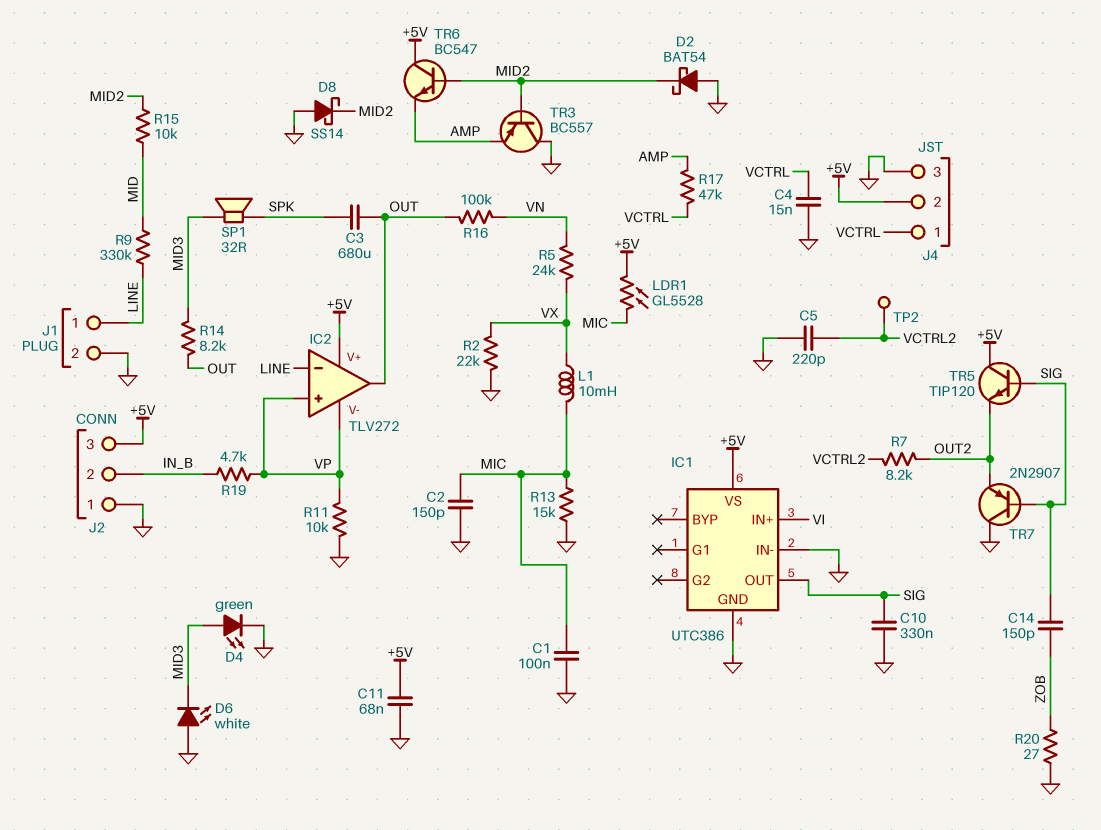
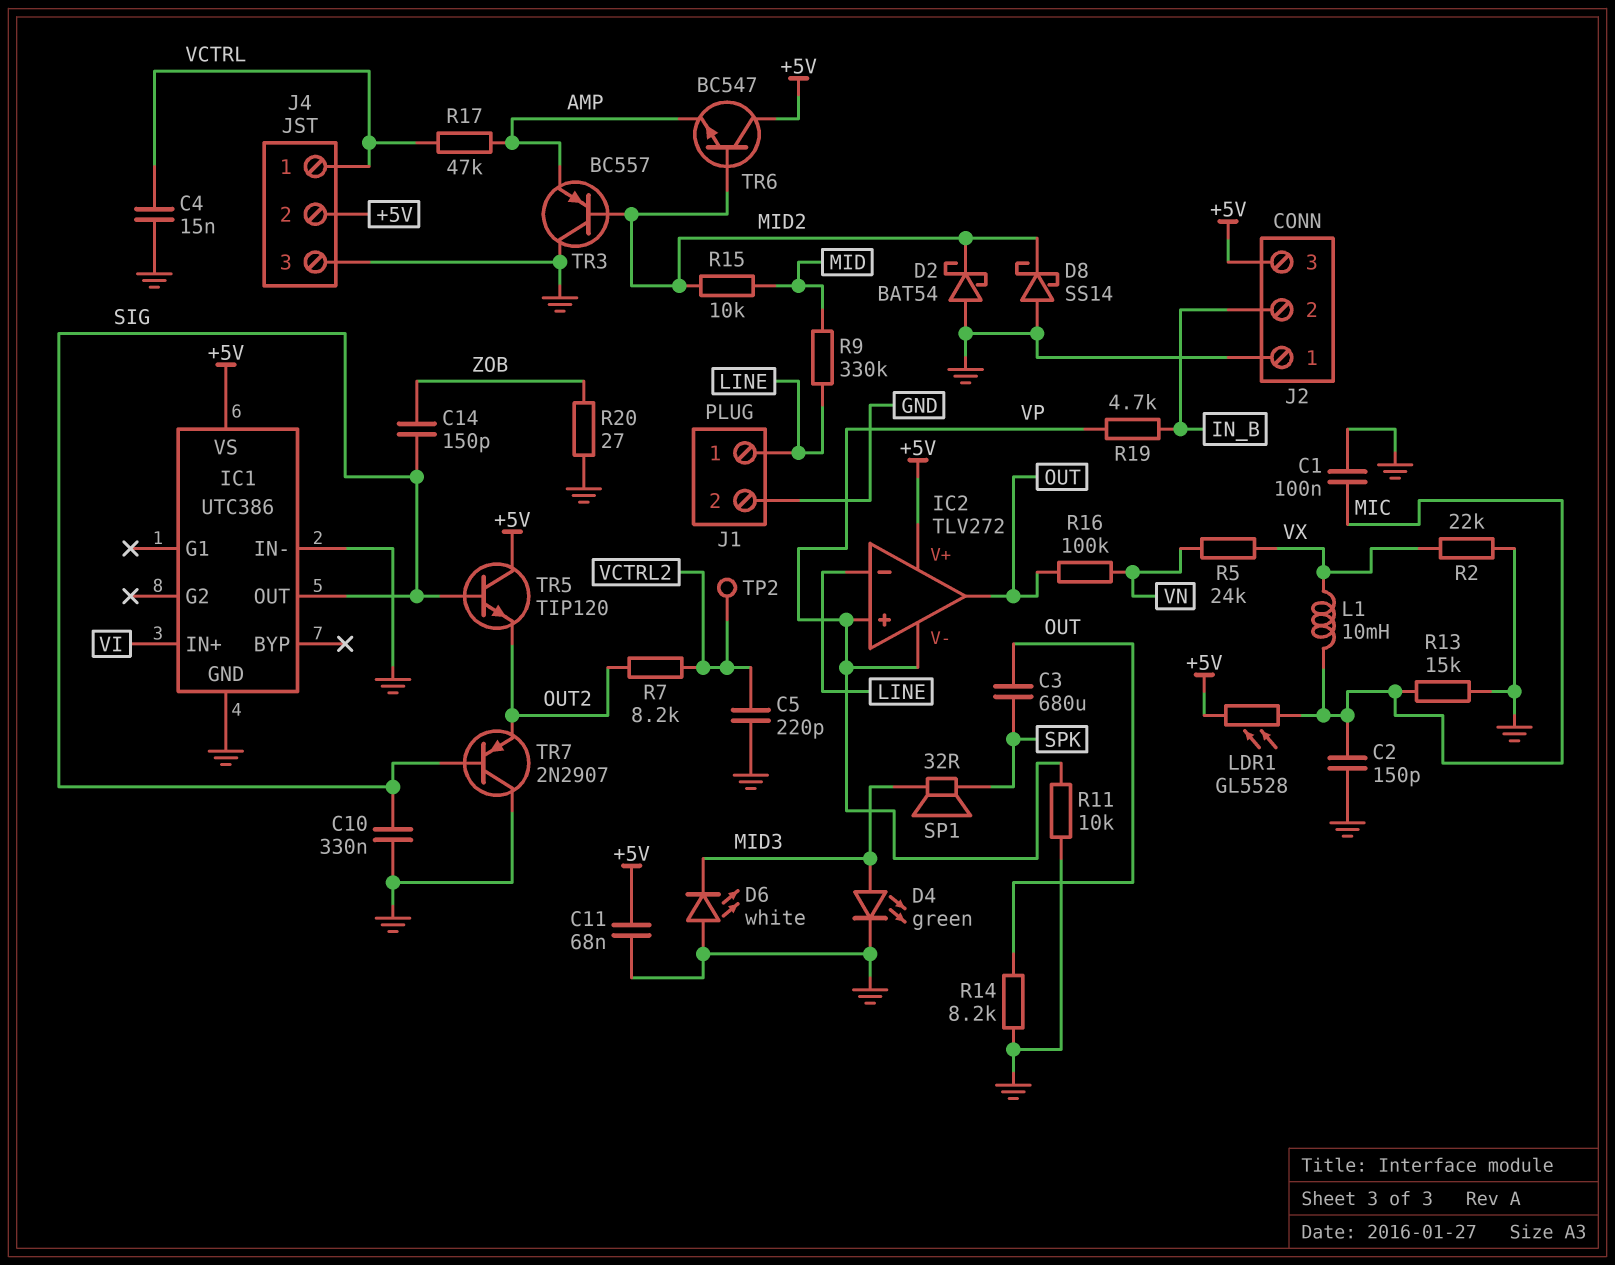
R14: 8.2k (MID3, OUT) -> 8.2k (GND, OUT)

